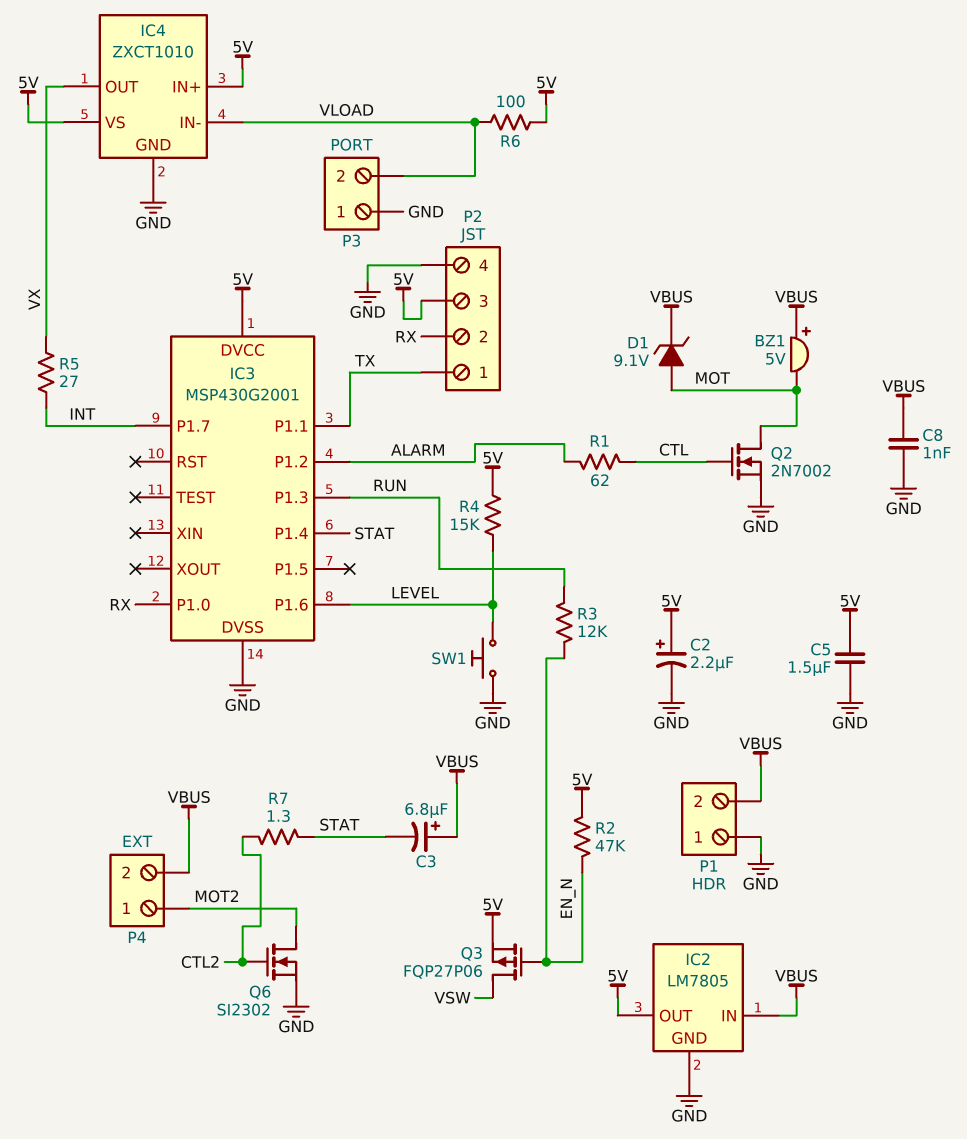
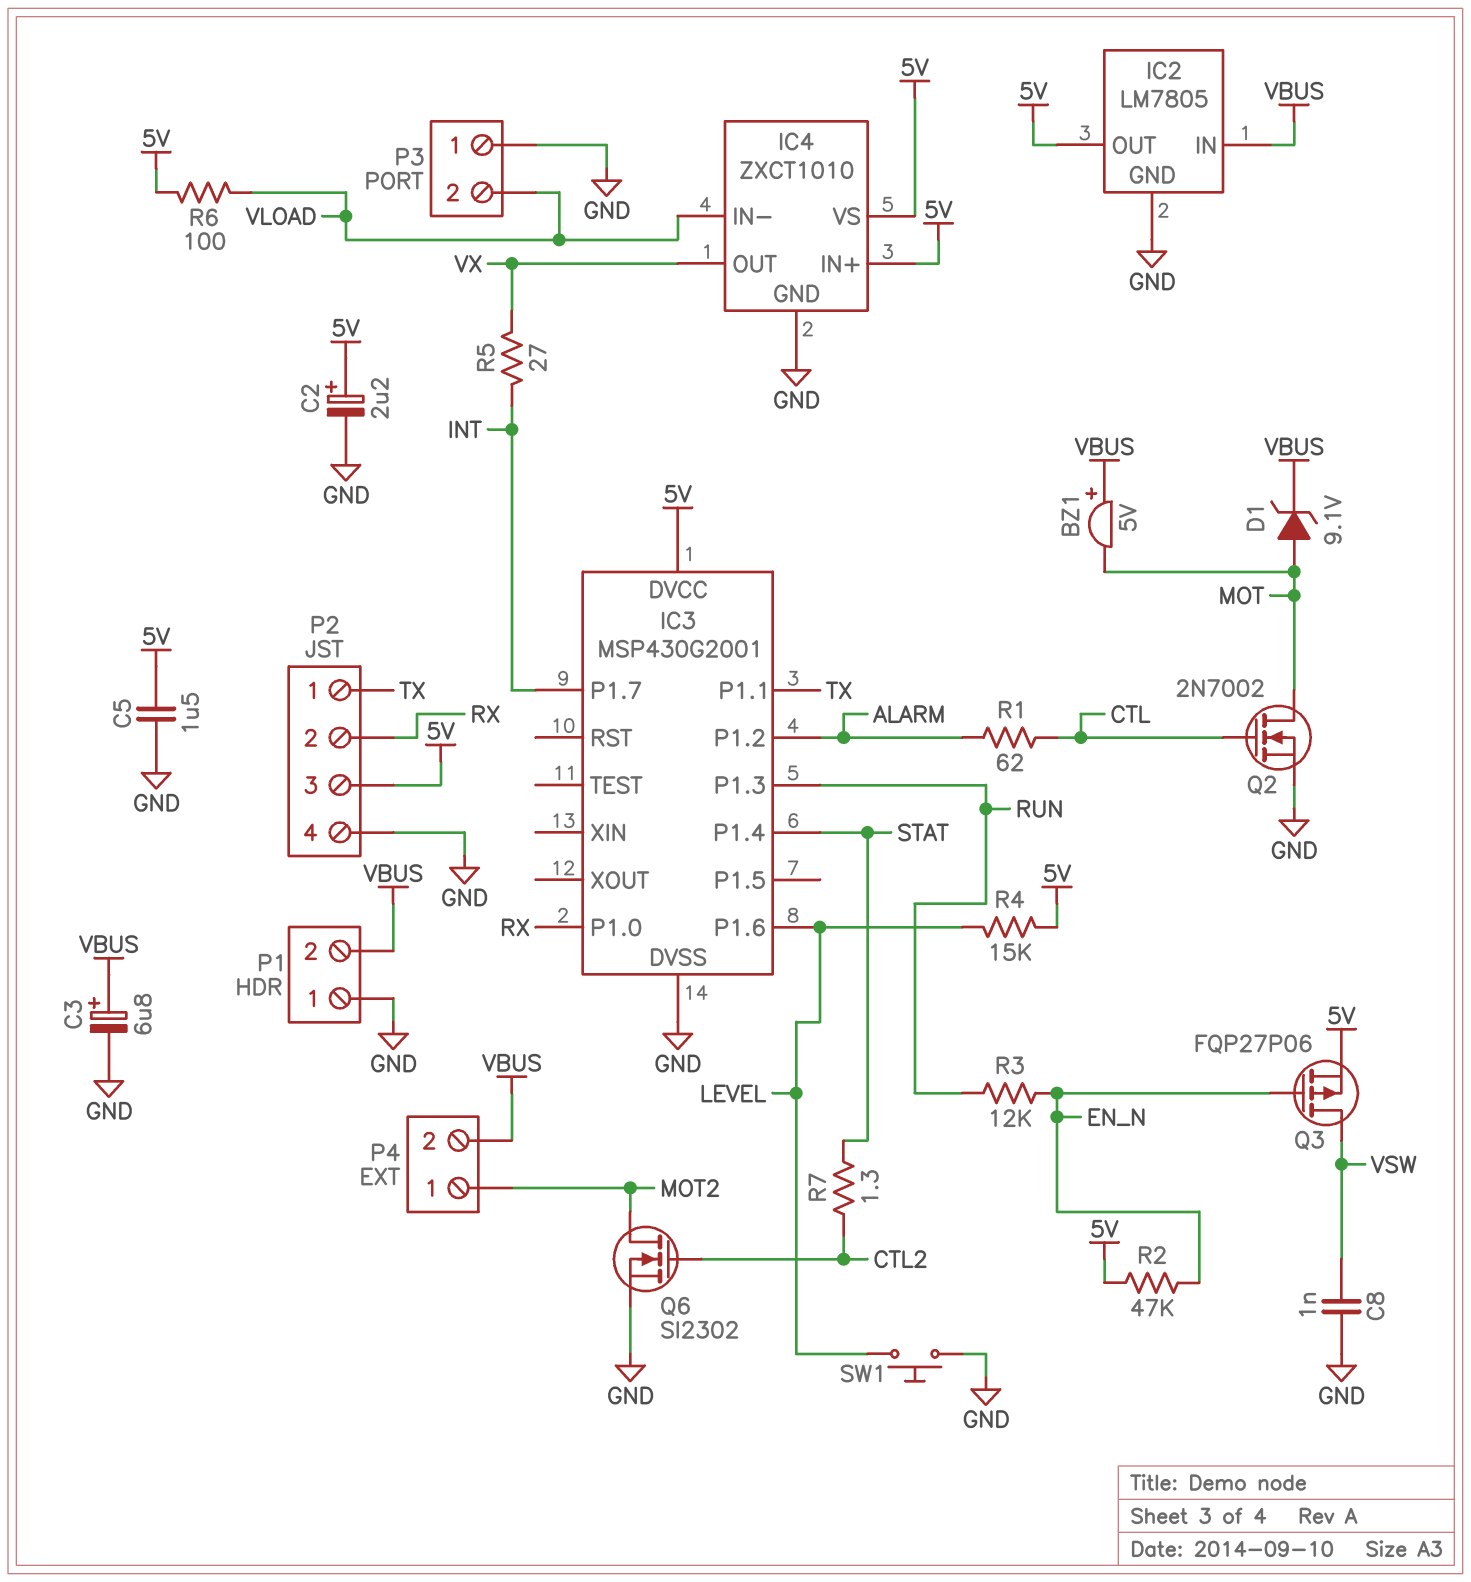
C3: 6.8uF (plus VBUS, minus STAT) -> 6.8uF (plus VBUS, minus GND)
C8: 1nF (GND, VBUS) -> 1nF (GND, VSW)

